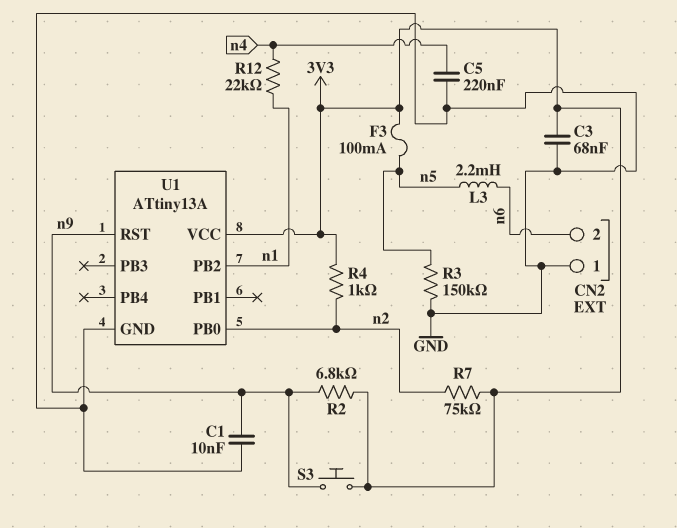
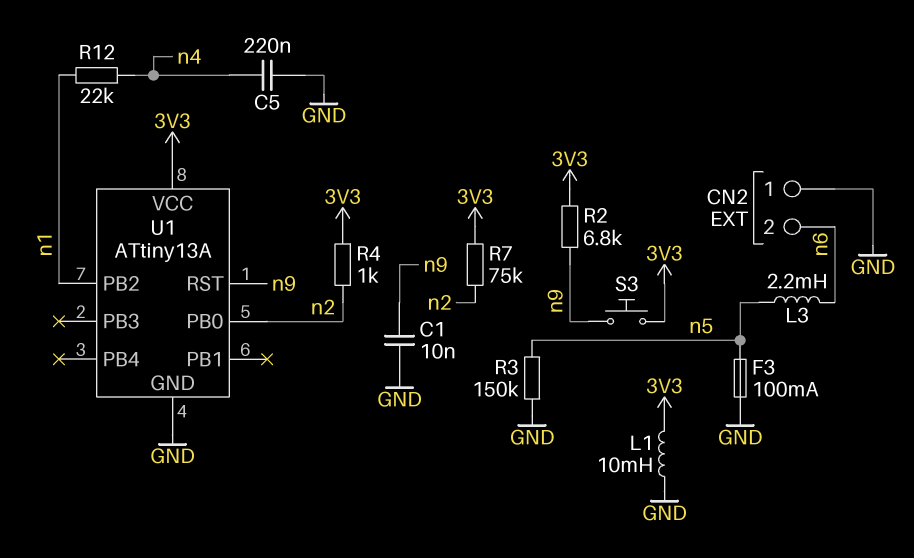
C3: 68nF (3V3, GND) -> none
F3: 100mA (3V3, n5) -> 100mA (GND, n5)
L1: none -> 10mH (3V3, GND)

